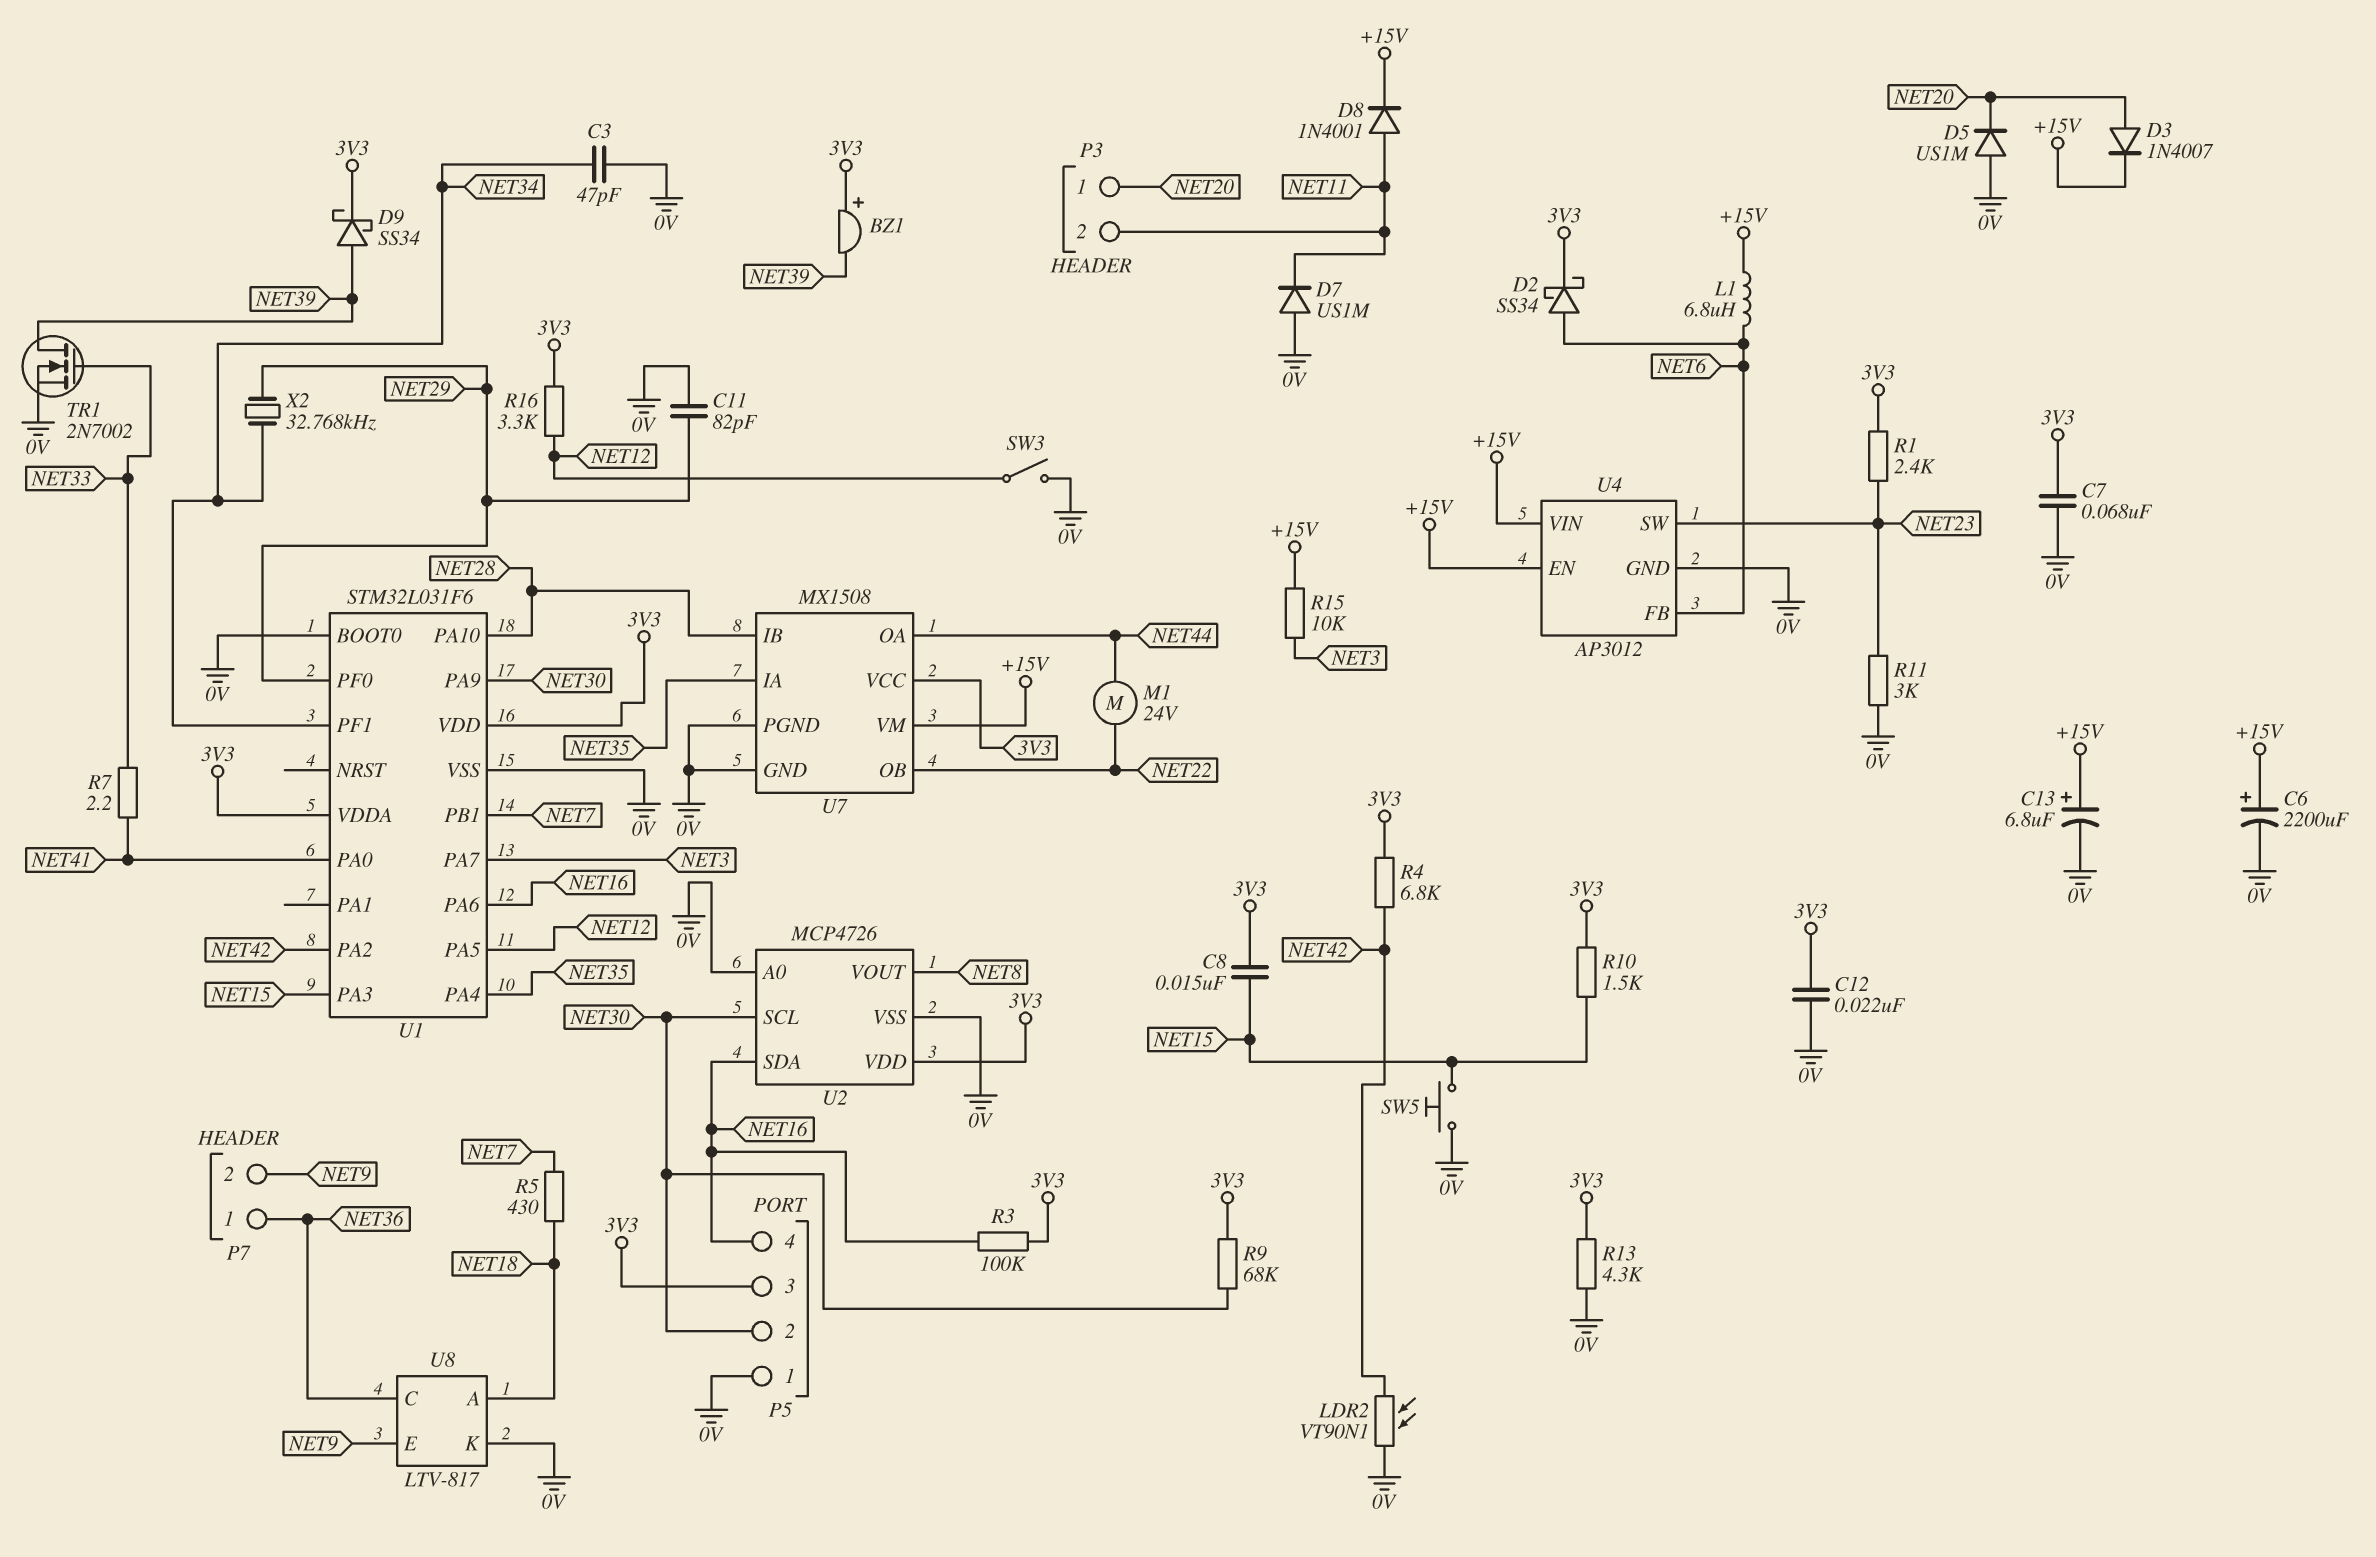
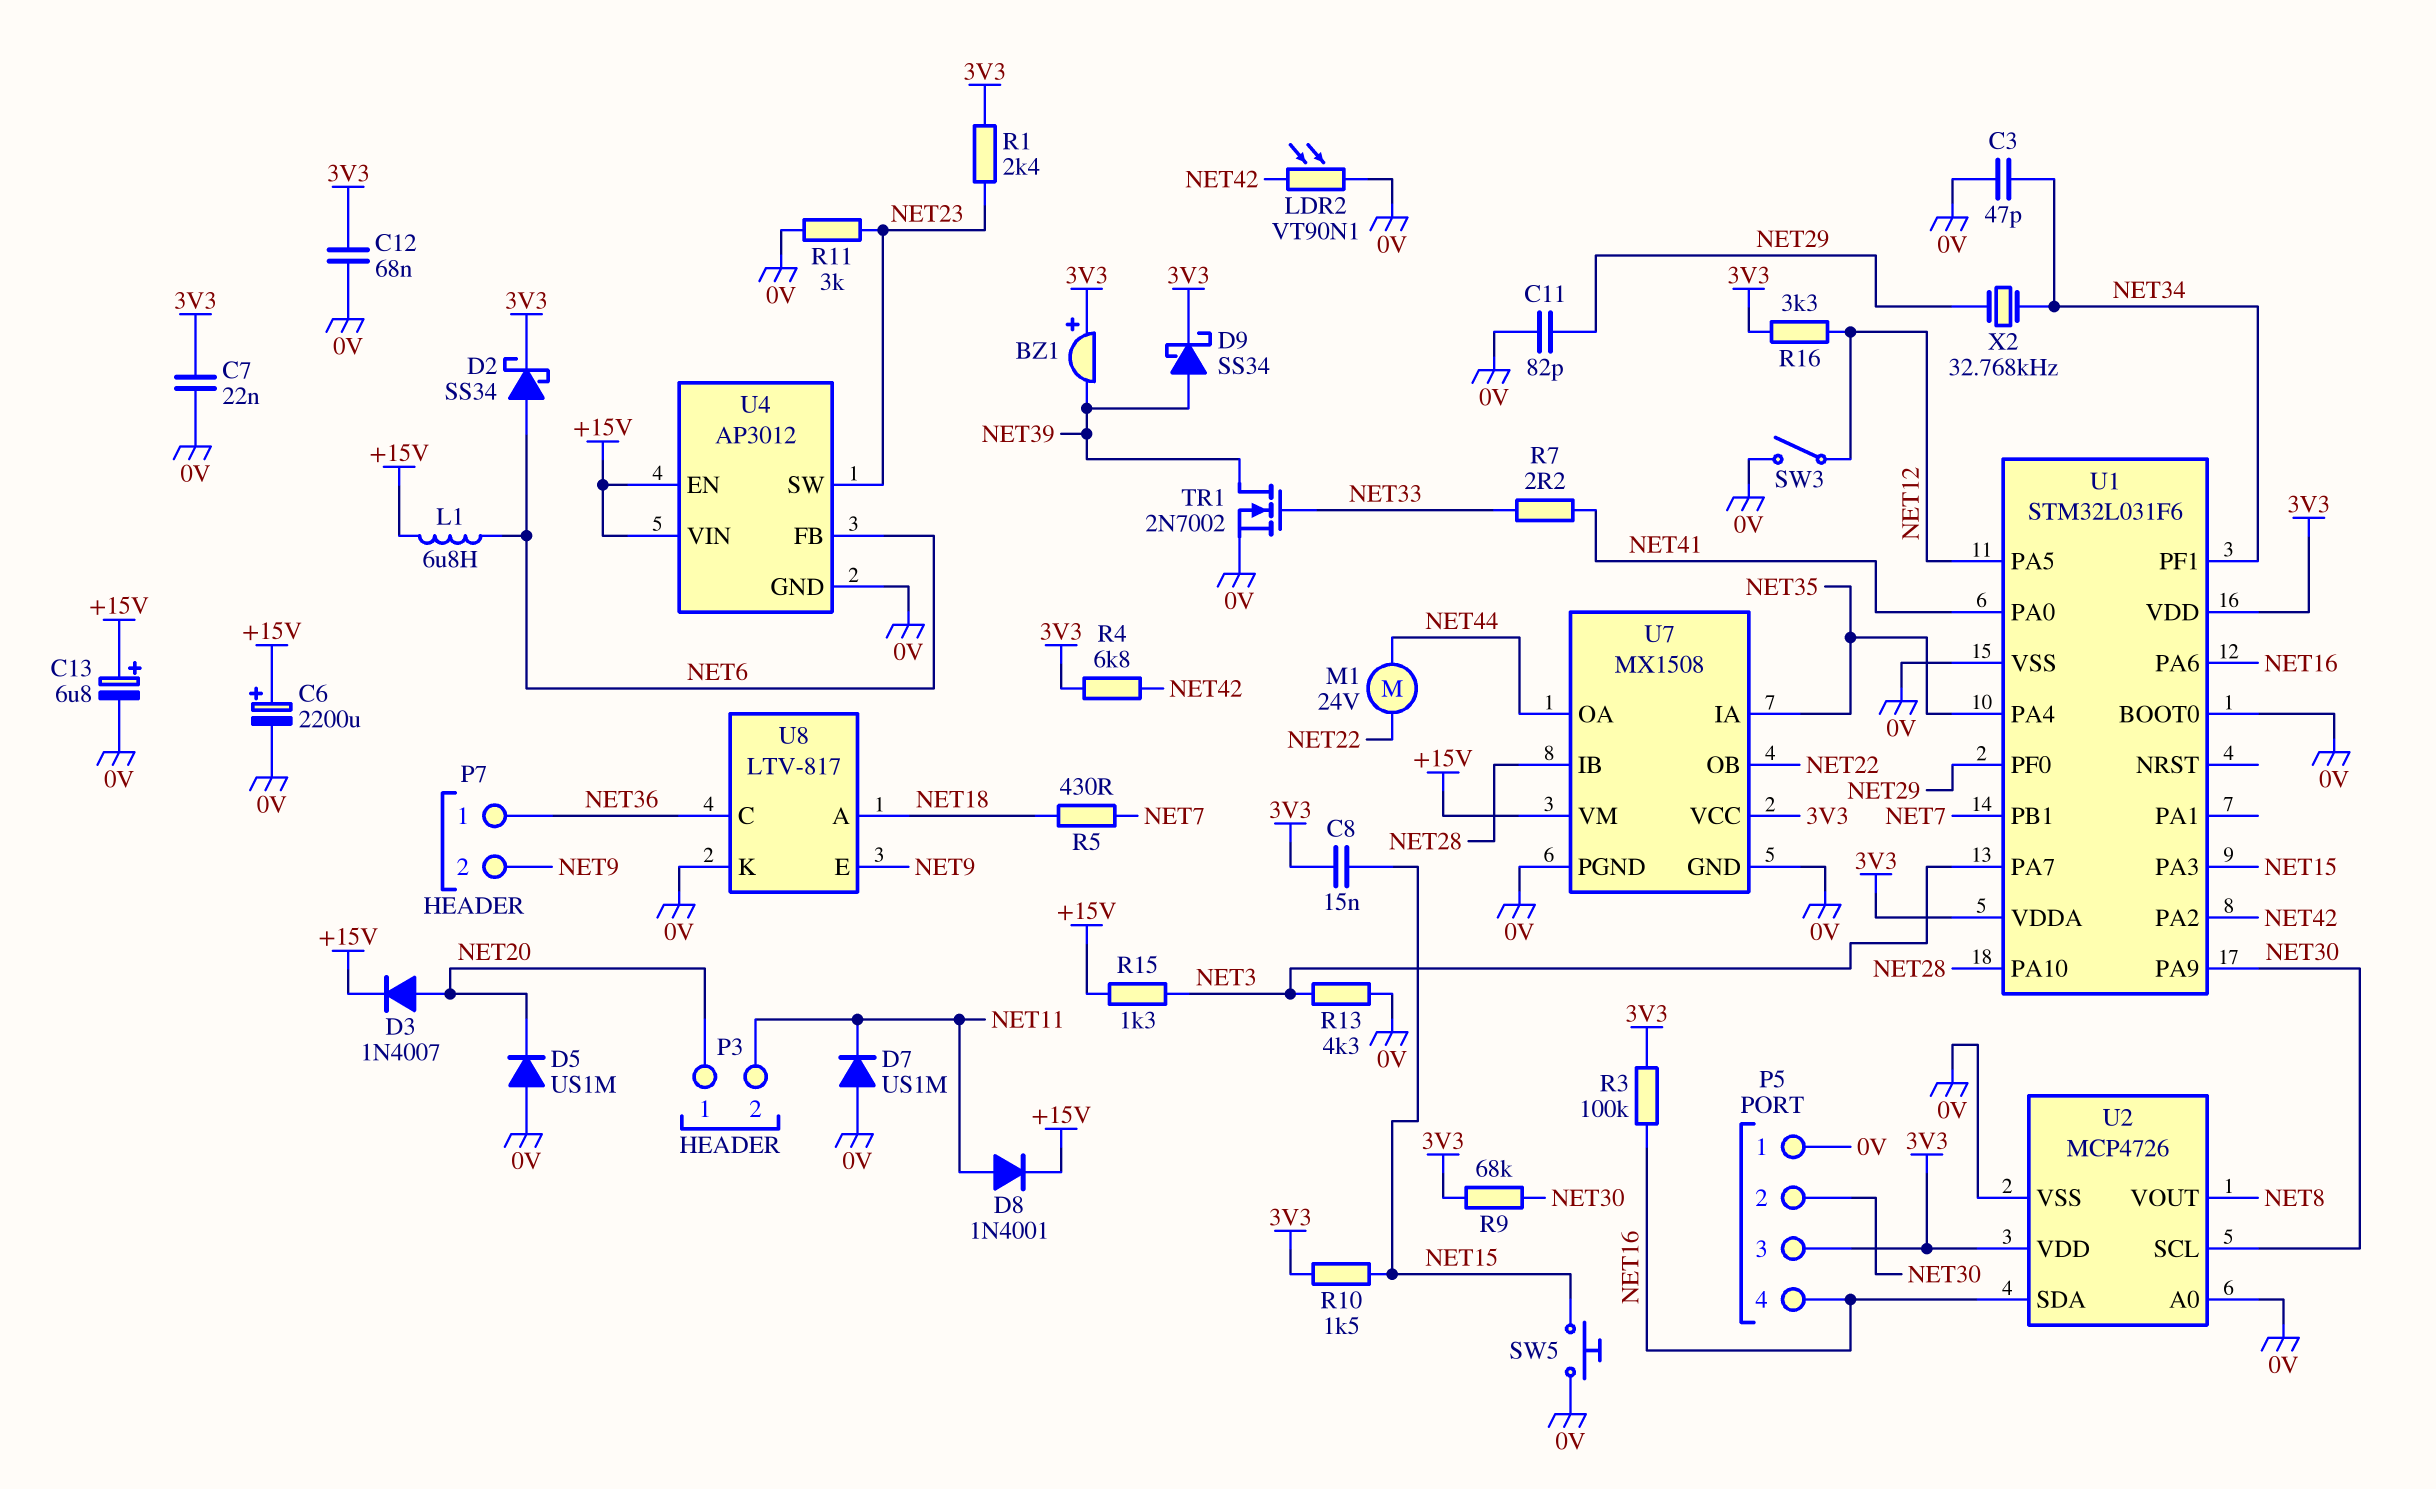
C7: 68nF (0V, 3V3) -> 22nF (0V, 3V3)
C12: 22nF (0V, 3V3) -> 68nF (0V, 3V3)
R13: 4.3k (0V, 3V3) -> 4.3k (0V, NET3)
R15: 10k (+15V, NET3) -> 1.3k (+15V, NET3)

